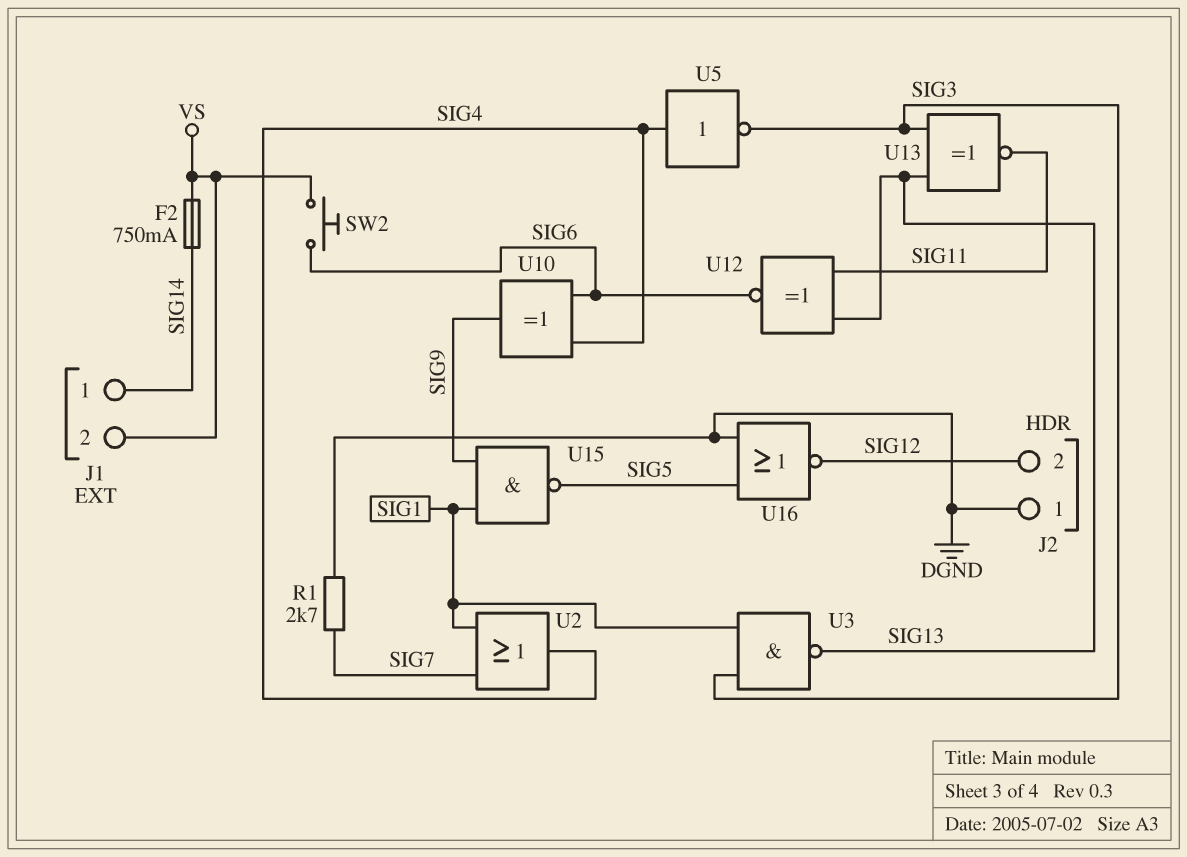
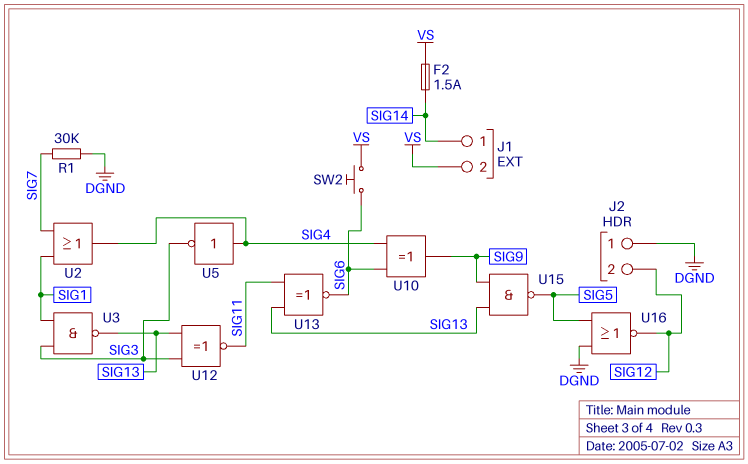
F2: 750mA (SIG14, VS) -> 1.5A (SIG14, VS)
R1: 2.7k (DGND, SIG7) -> 30k (DGND, SIG7)
U12: XNOR (in SIG11, in SIG13, out SIG6) -> XNOR (in SIG3, in SIG13, out SIG11)
U13: XNOR (in SIG3, in SIG13, out SIG11) -> XNOR (in SIG11, in SIG13, out SIG6)
U15: NAND (in SIG1, in SIG9, out SIG5) -> NAND (in SIG9, in SIG13, out SIG5)

